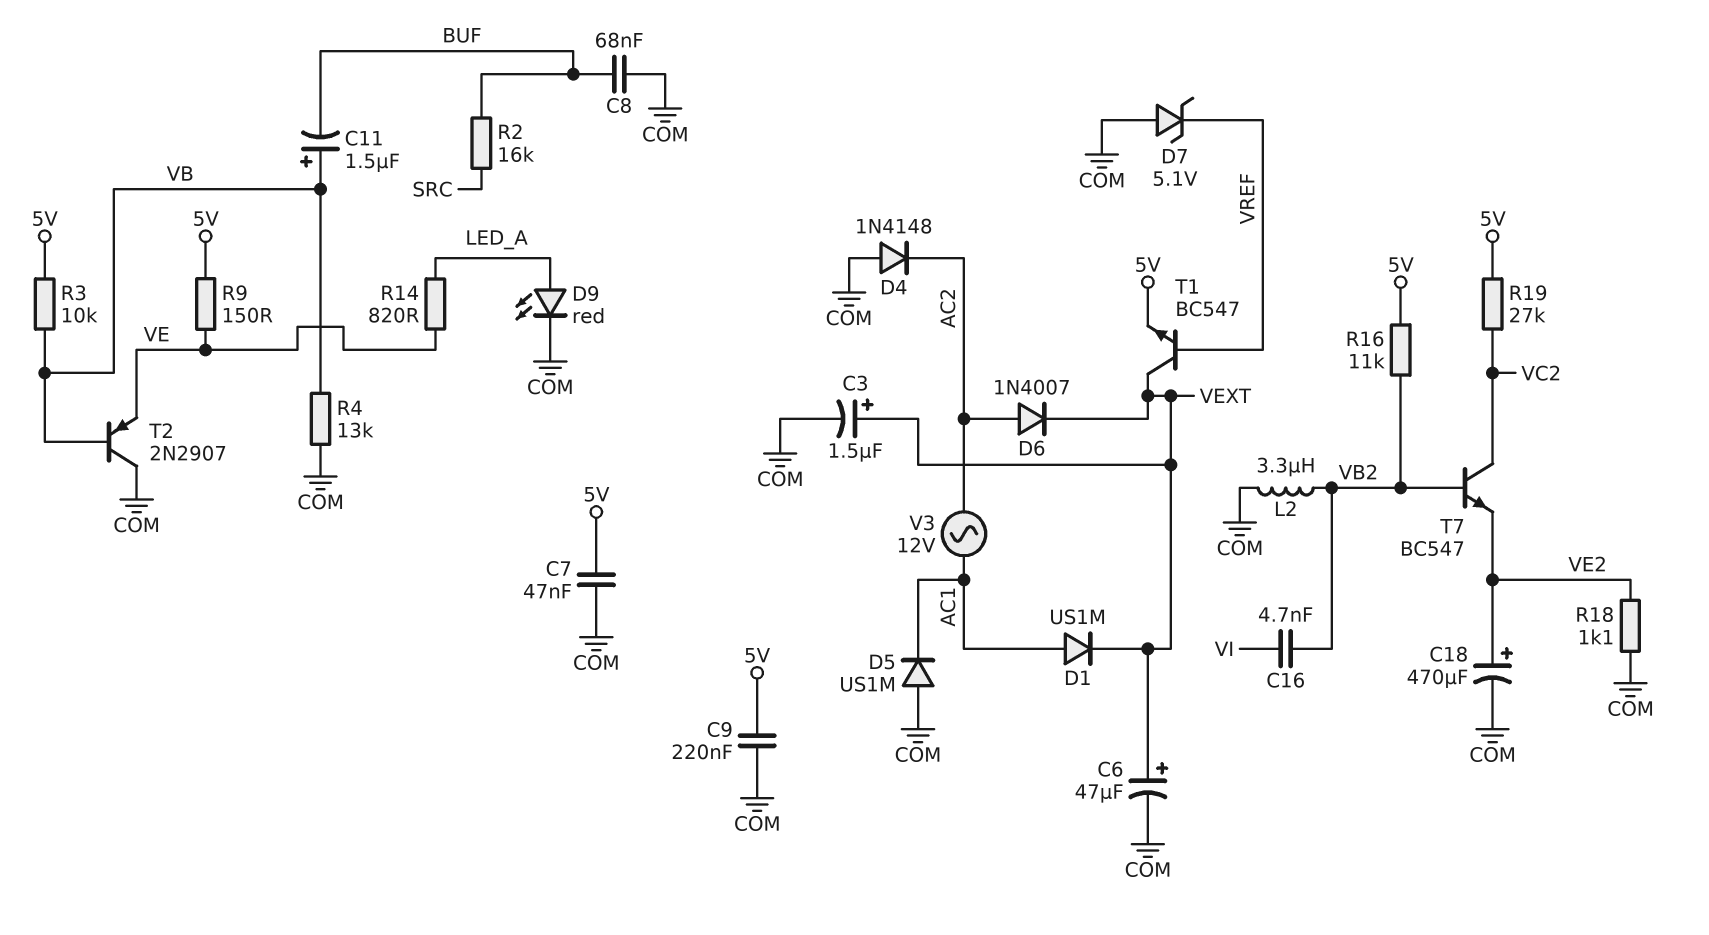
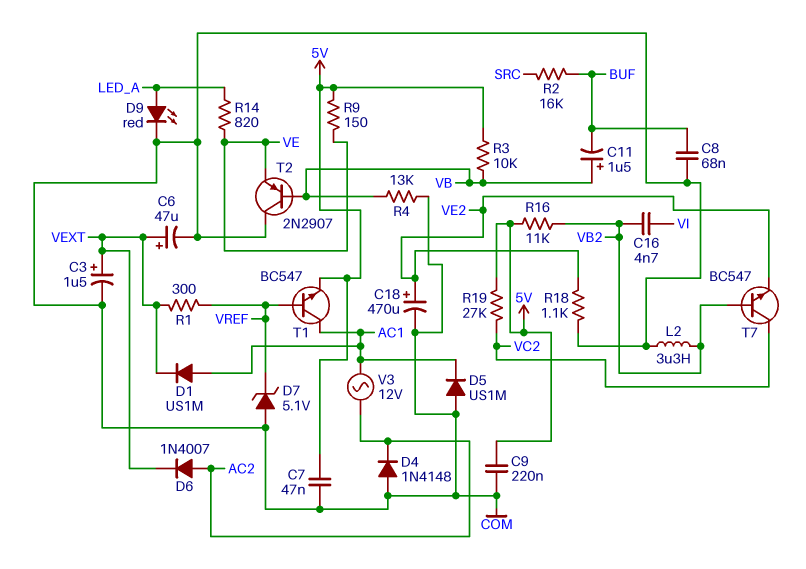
R1: none -> 300 (VEXT, VREF)
T1: NPN BC547 (B VREF, C VEXT, E 5V) -> NPN BC547 (B VREF, C AC1, E 5V)

